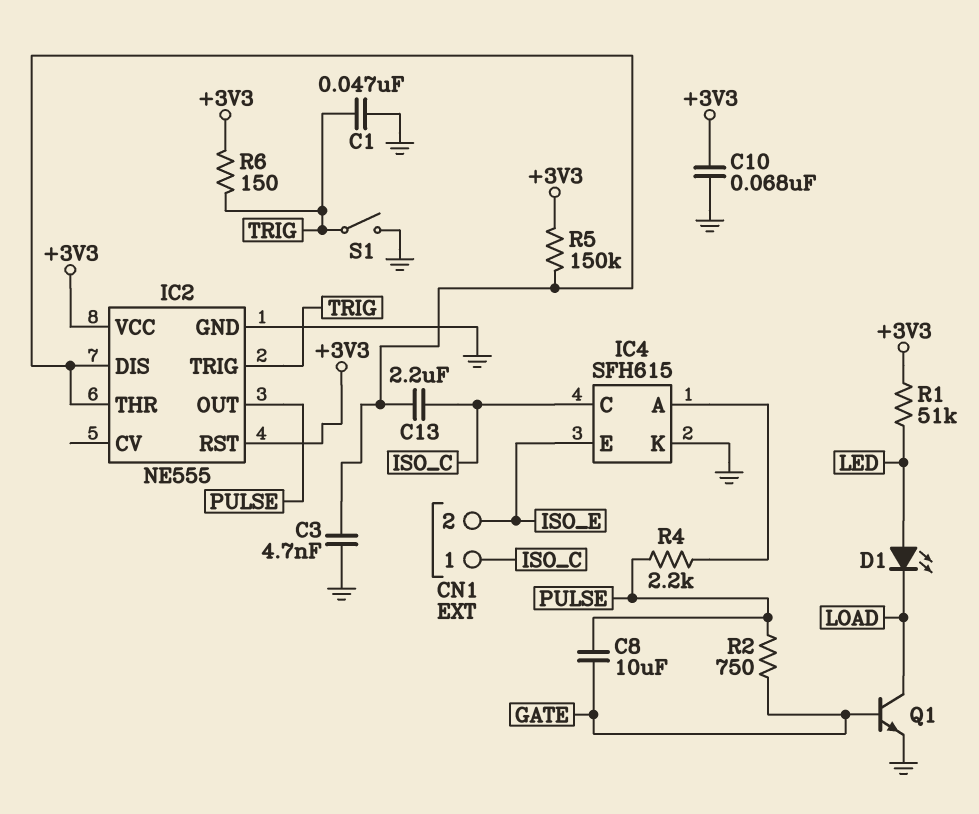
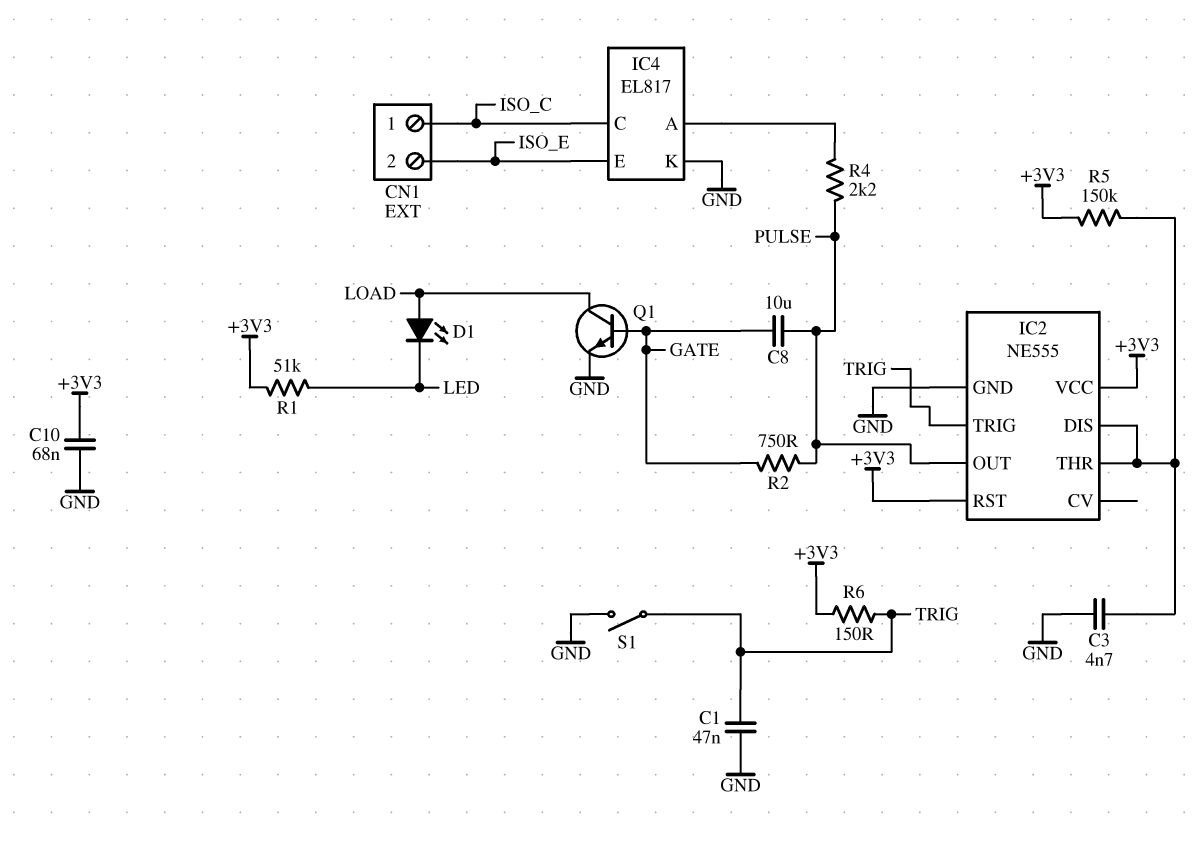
C13: 2.2uF (IC2/DIS, ISO_C) -> none
D1: LED (A LED, K LOAD) -> LED (A LOAD, K LED)
IC4: SFH615 -> EL817

